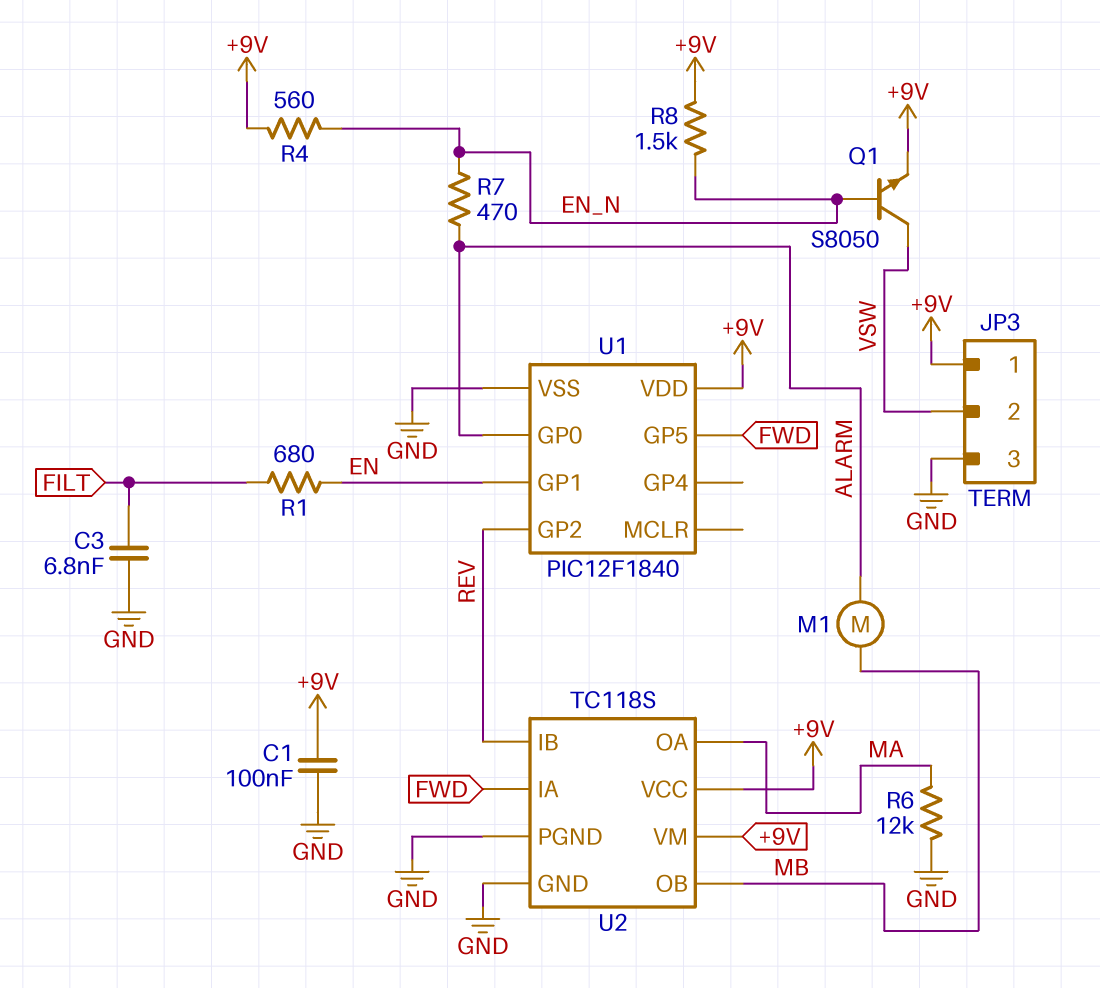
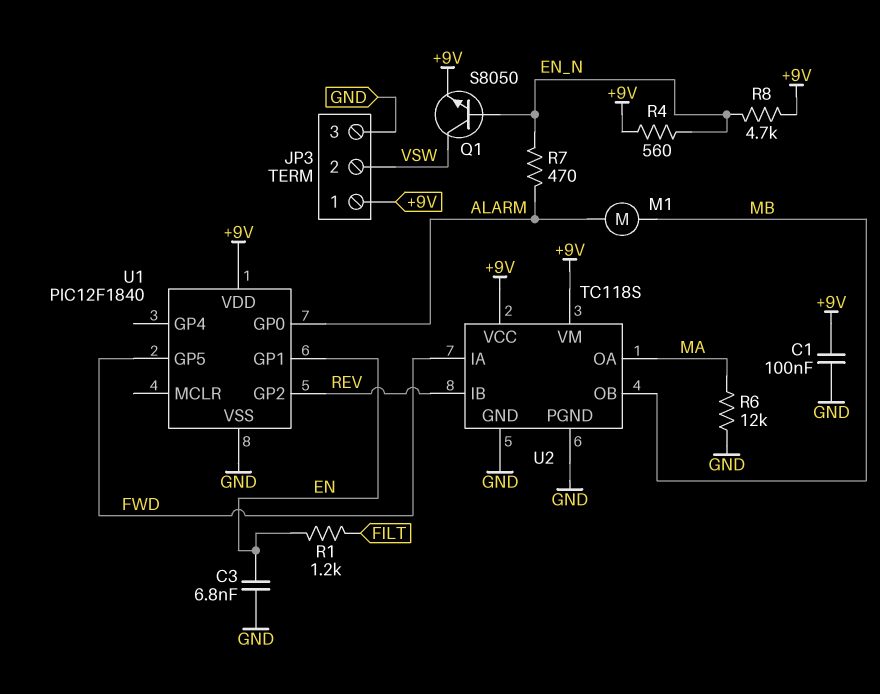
C3: 6.8nF (FILT, GND) -> 6.8nF (EN, GND)
R1: 680 (EN, FILT) -> 1.2k (EN, FILT)
R8: 1.5k (+9V, EN_N) -> 4.7k (+9V, EN_N)

